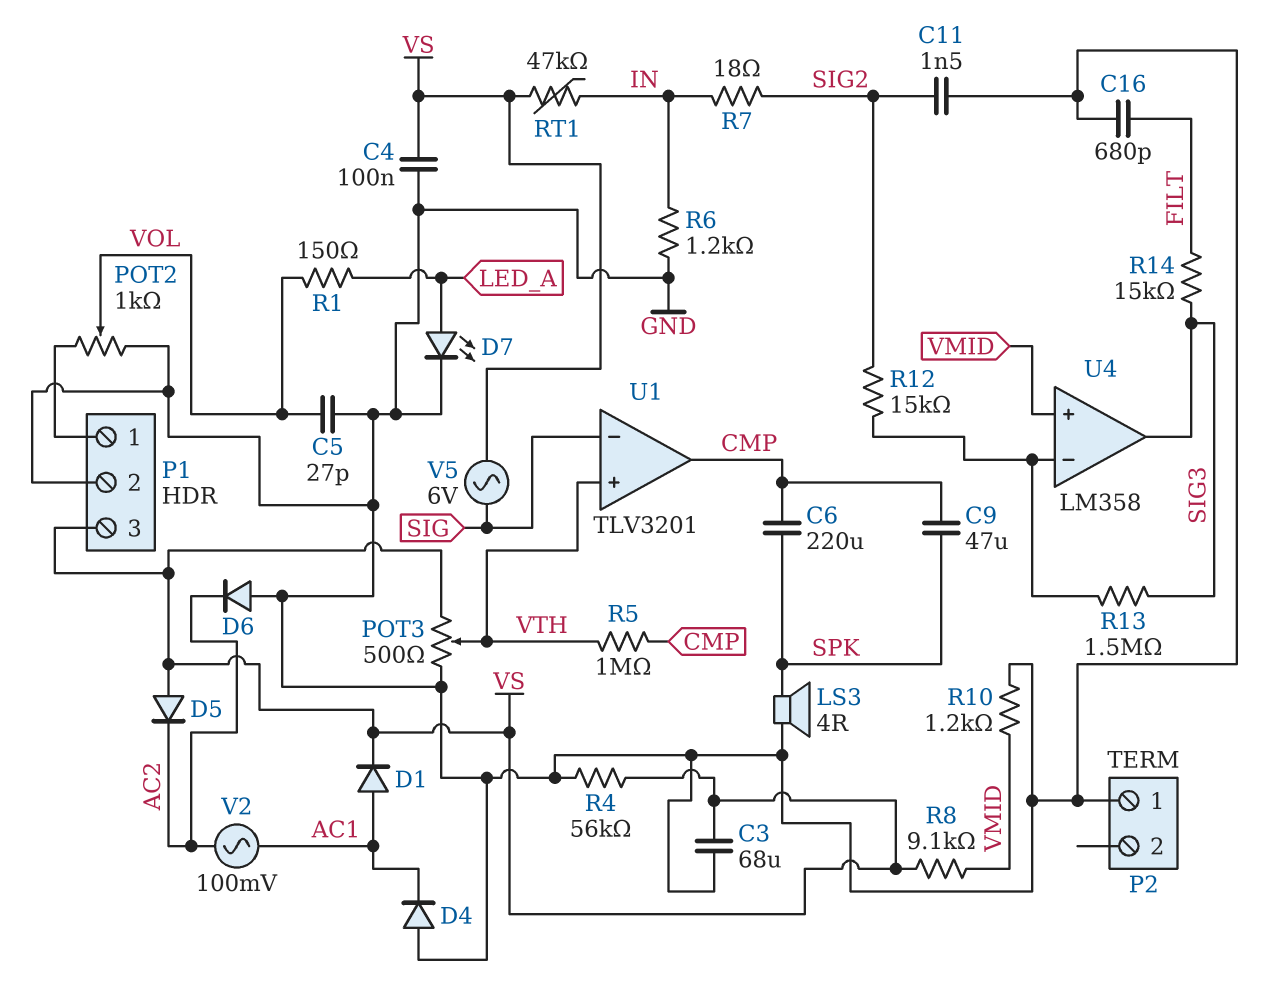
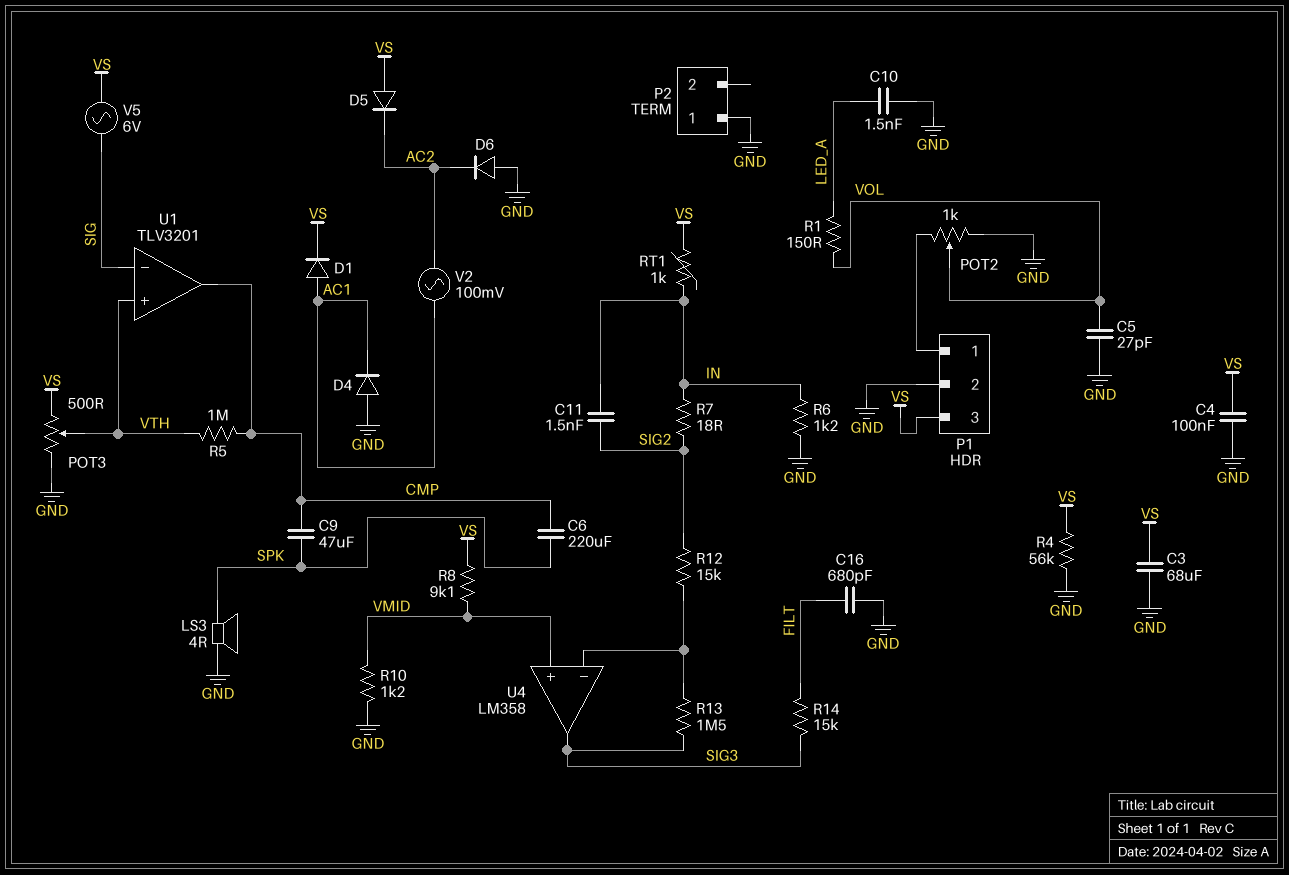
C10: none -> 1.5nF (GND, LED_A)
C11: 1.5nF (GND, SIG2) -> 1.5nF (IN, SIG2)
D7: LED (A LED_A, K GND) -> none
RT1: 47k (IN, VS) -> 1k (IN, VS)

